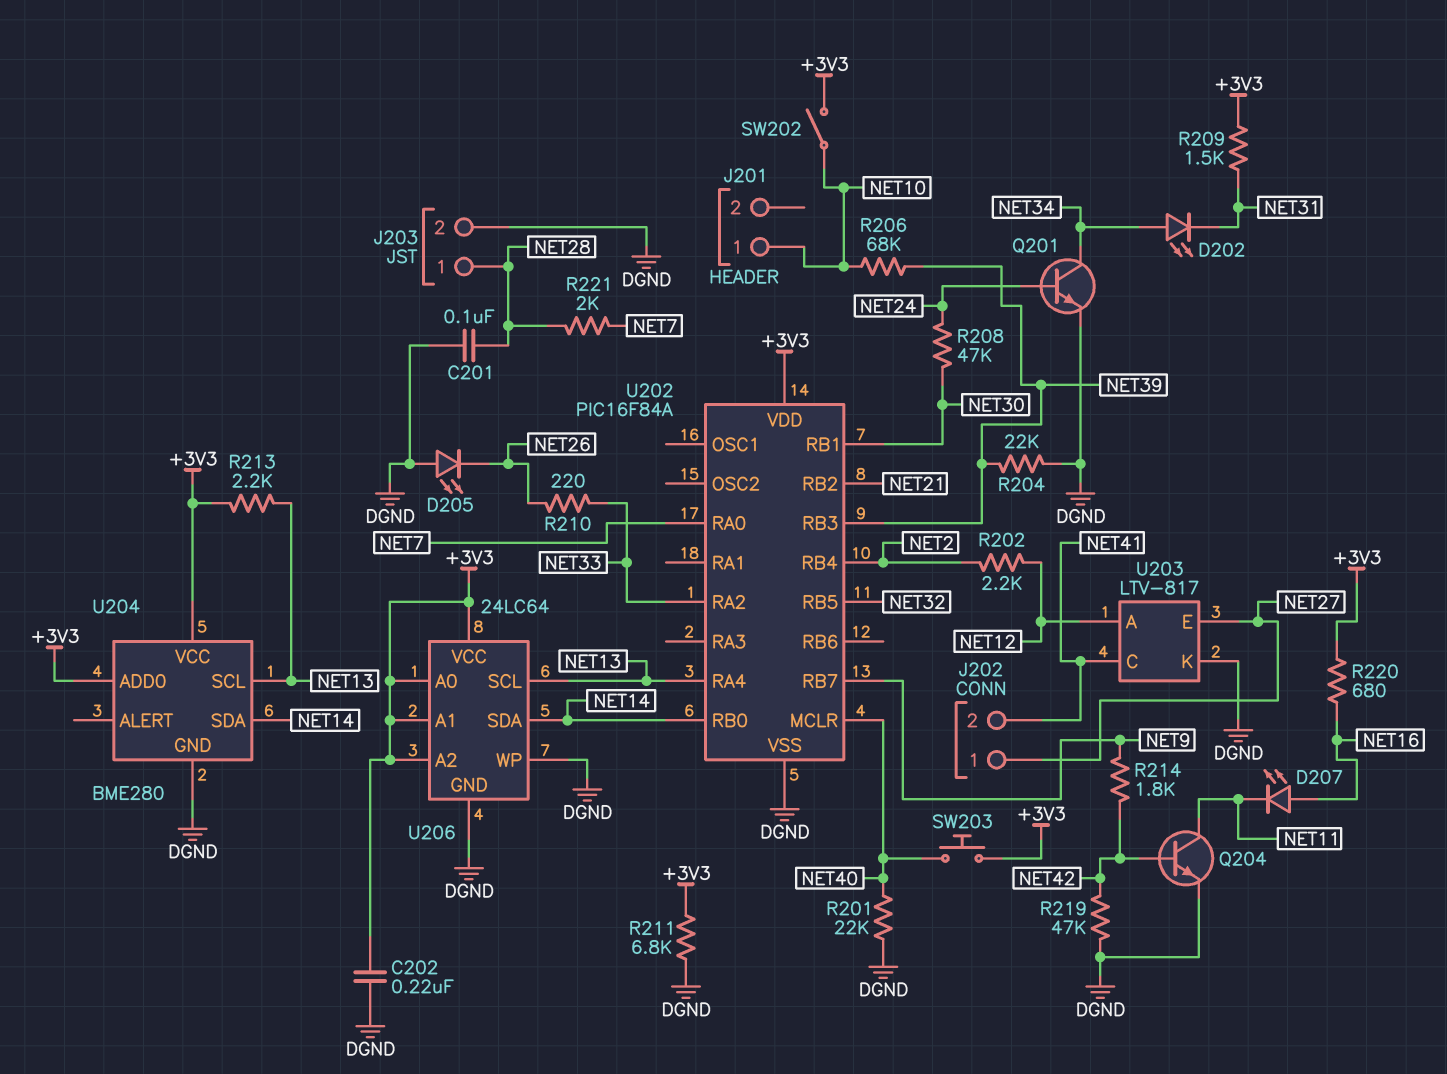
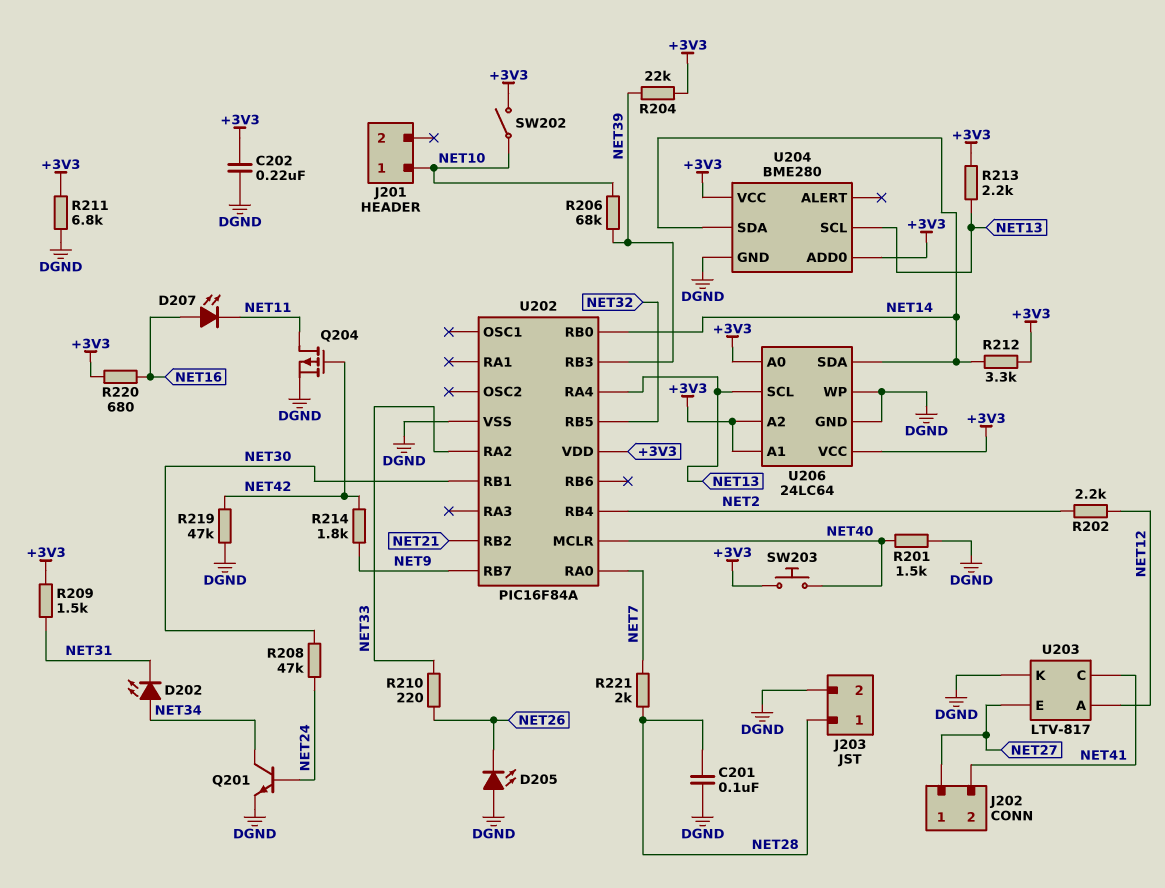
Q204: NPN (B NET42, C NET11, E DGND) -> PMOS (G NET42, D NET11, S DGND)
R201: 22k (DGND, NET40) -> 1.5k (DGND, NET40)
R204: 22k (DGND, NET39) -> 22k (+3V3, NET39)
R212: none -> 3.3k (+3V3, NET14)

